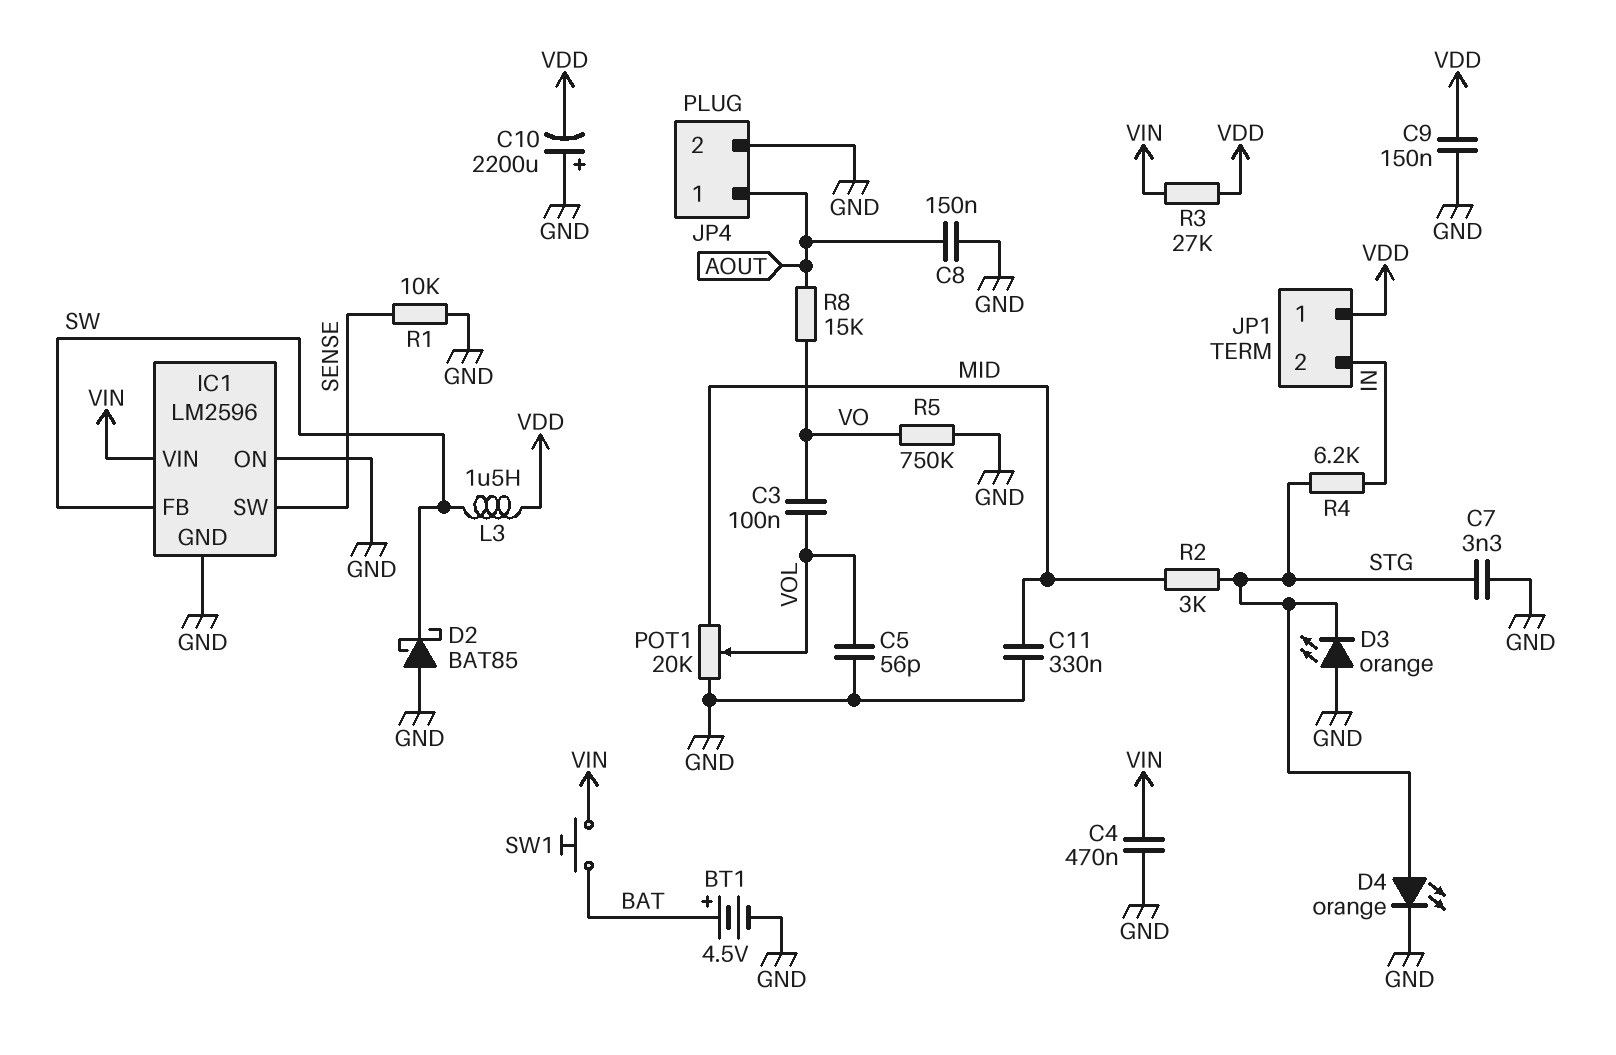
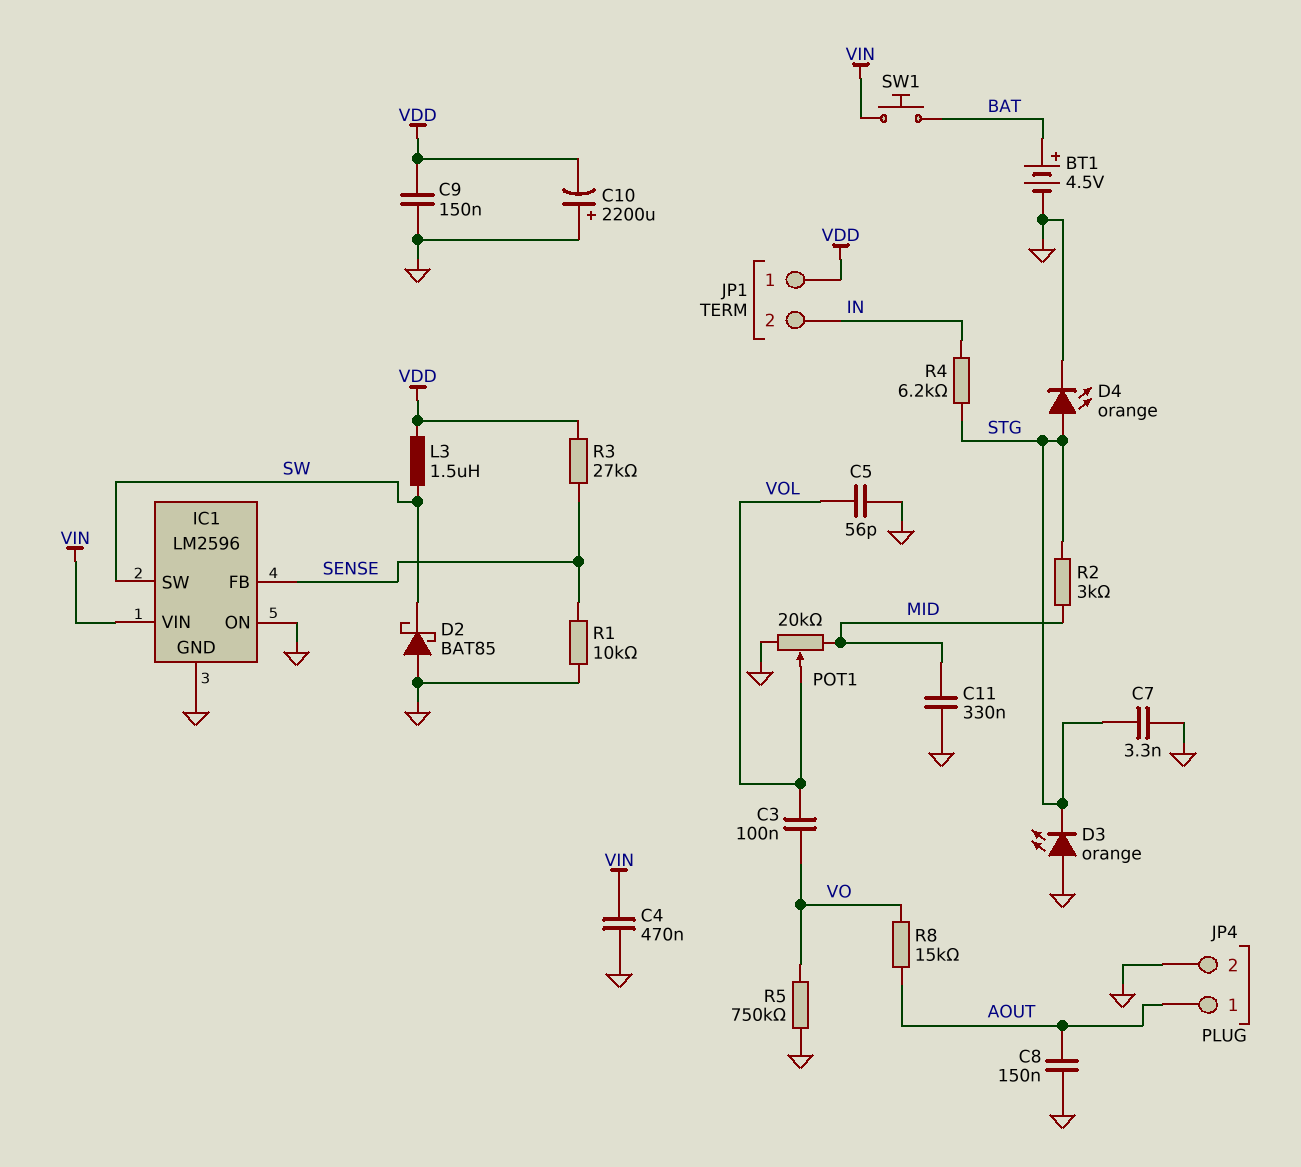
IC1 pin FB: SW -> SENSE
IC1 pin SW: SENSE -> SW
R3: 27k (VDD, VIN) -> 27k (SENSE, VDD)

